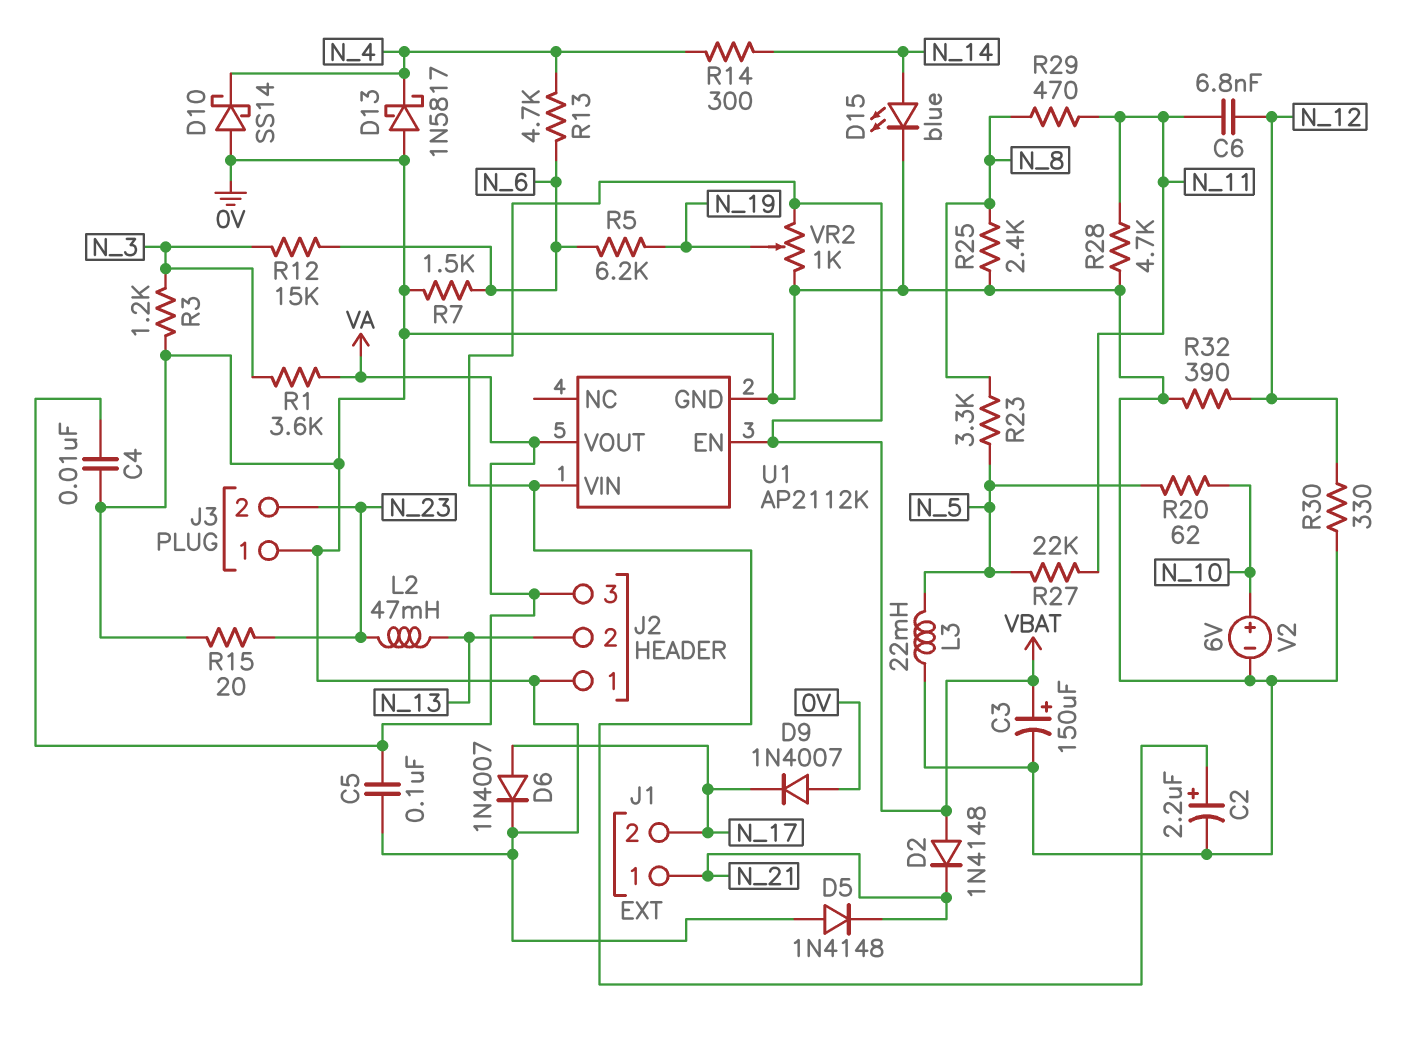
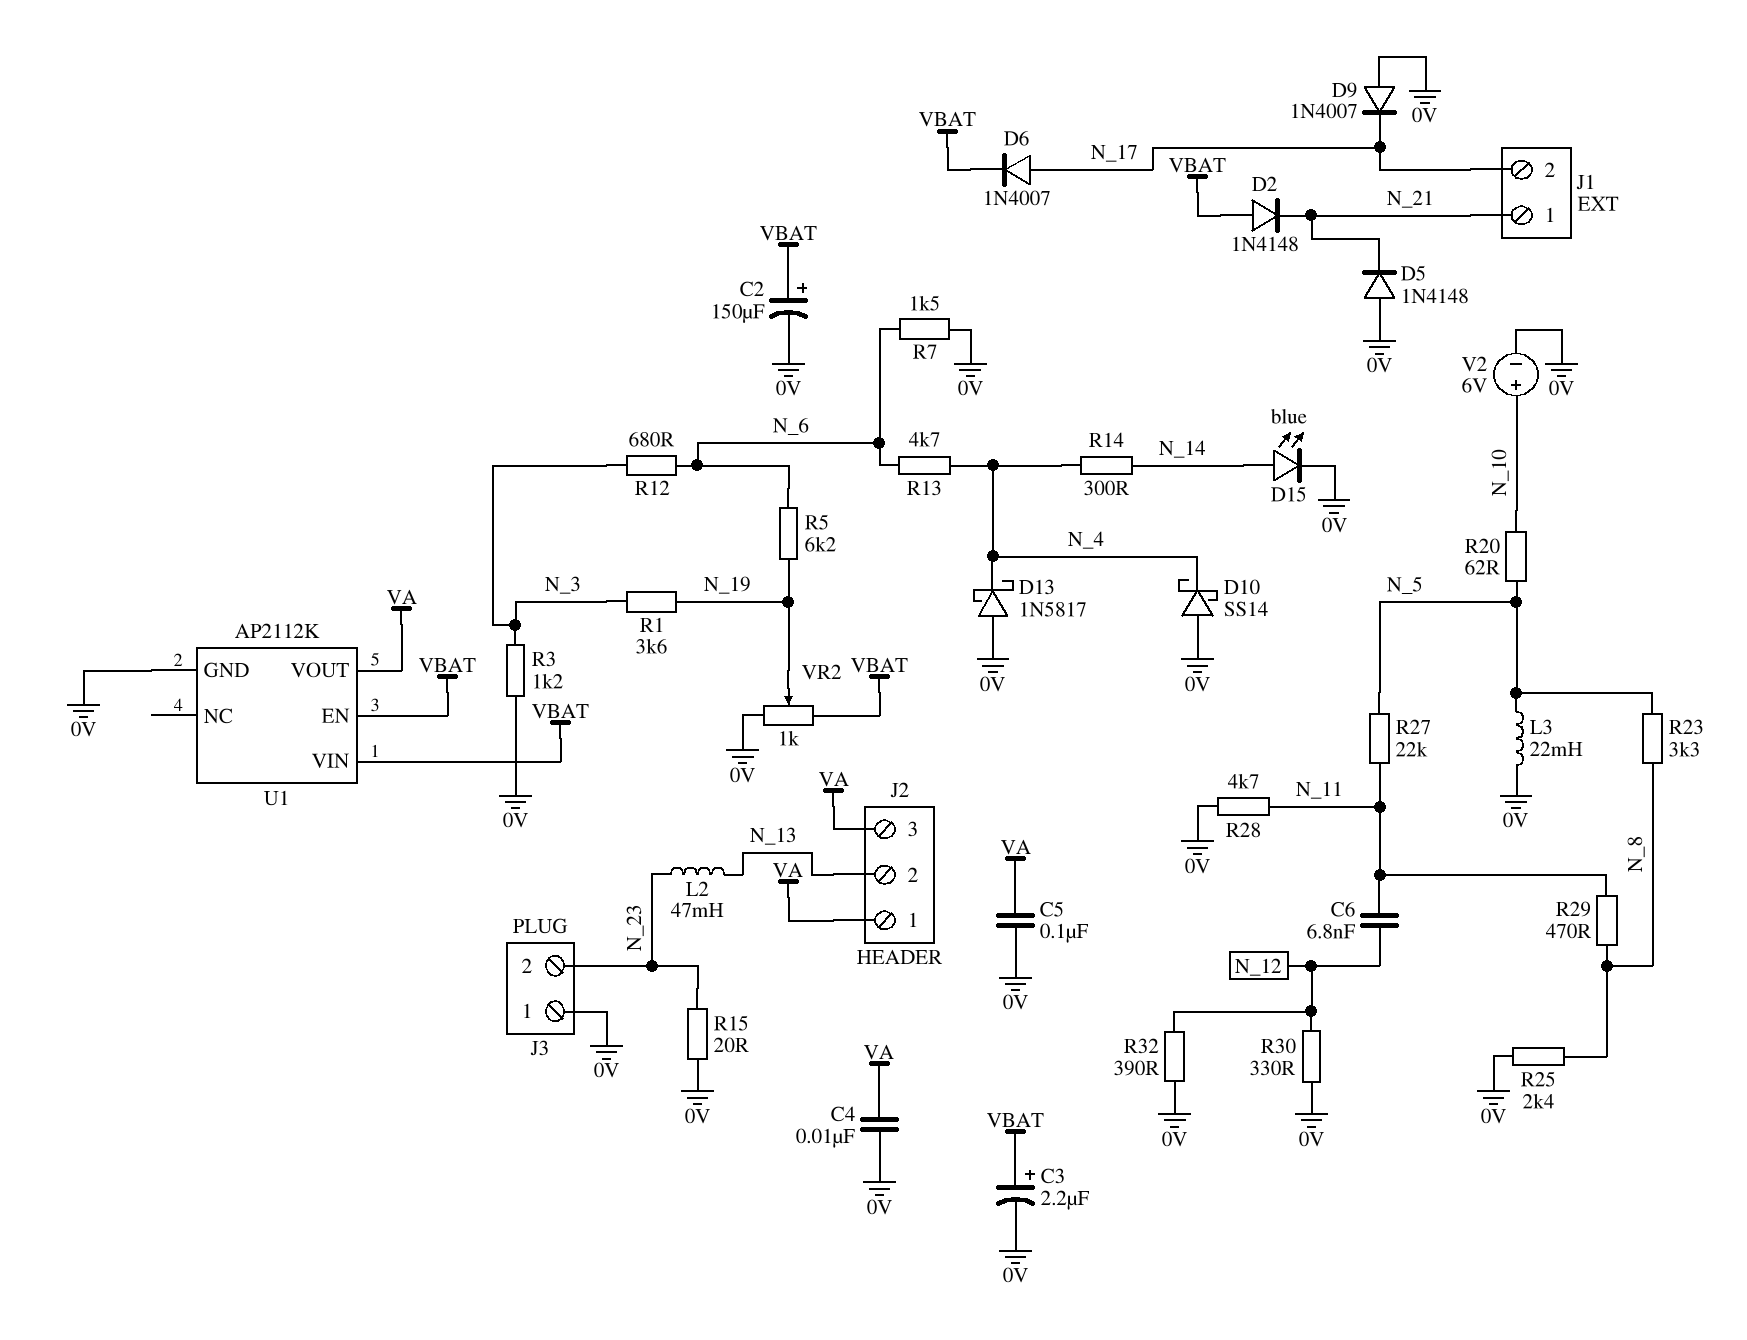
C2: 2.2uF (plus VBAT, minus 0V) -> 150uF (plus VBAT, minus 0V)
C3: 150uF (plus VBAT, minus 0V) -> 2.2uF (plus VBAT, minus 0V)
D6: diode 1N4007 (A N_17, K 0V) -> diode 1N4007 (A N_17, K VBAT)
J2 pin 1: 0V -> VA
R1: 3.6k (N_3, VA) -> 3.6k (N_3, N_19)
R12: 15k (N_3, N_6) -> 680 (N_3, N_6)

